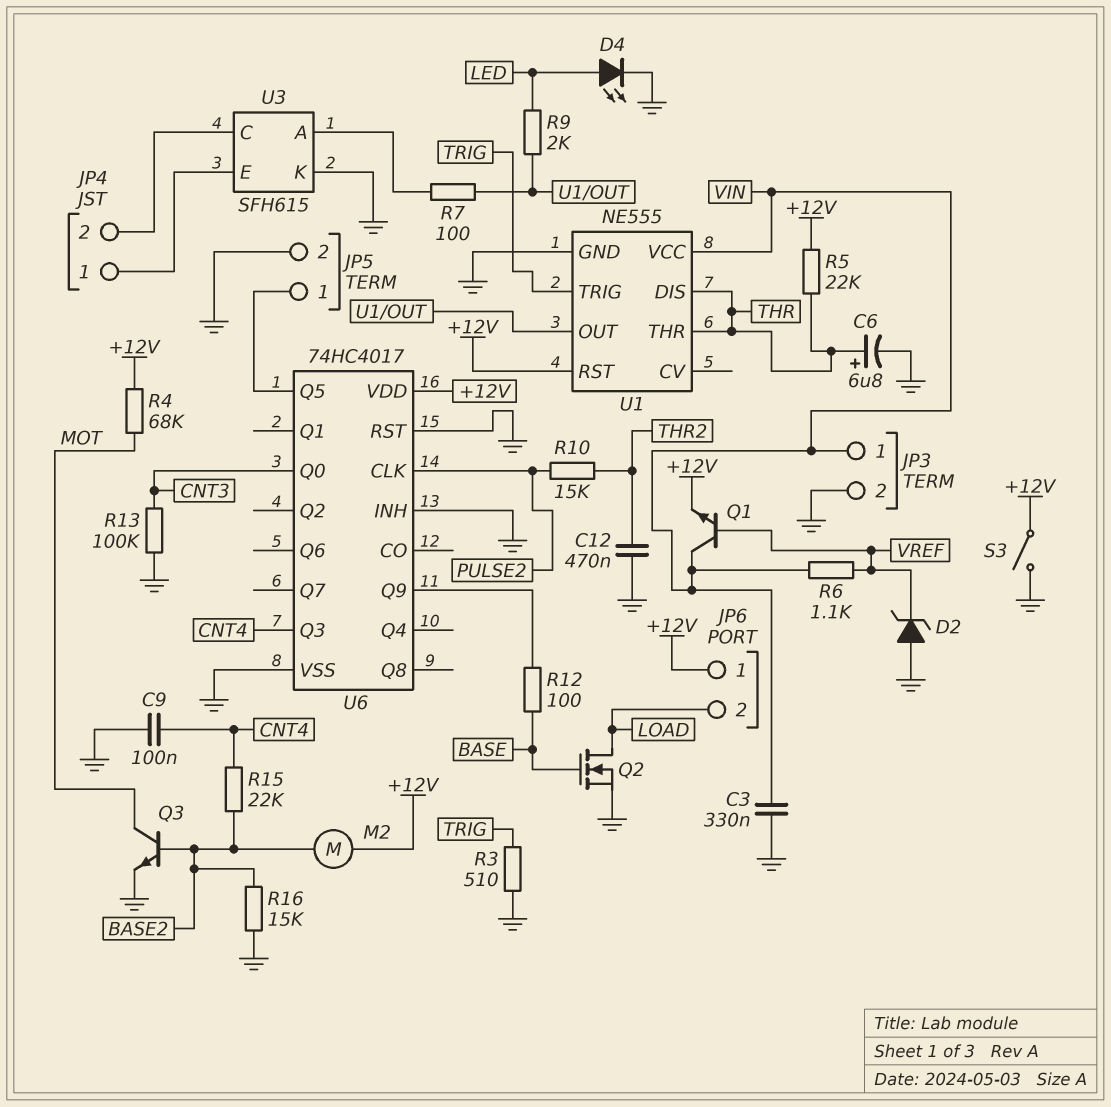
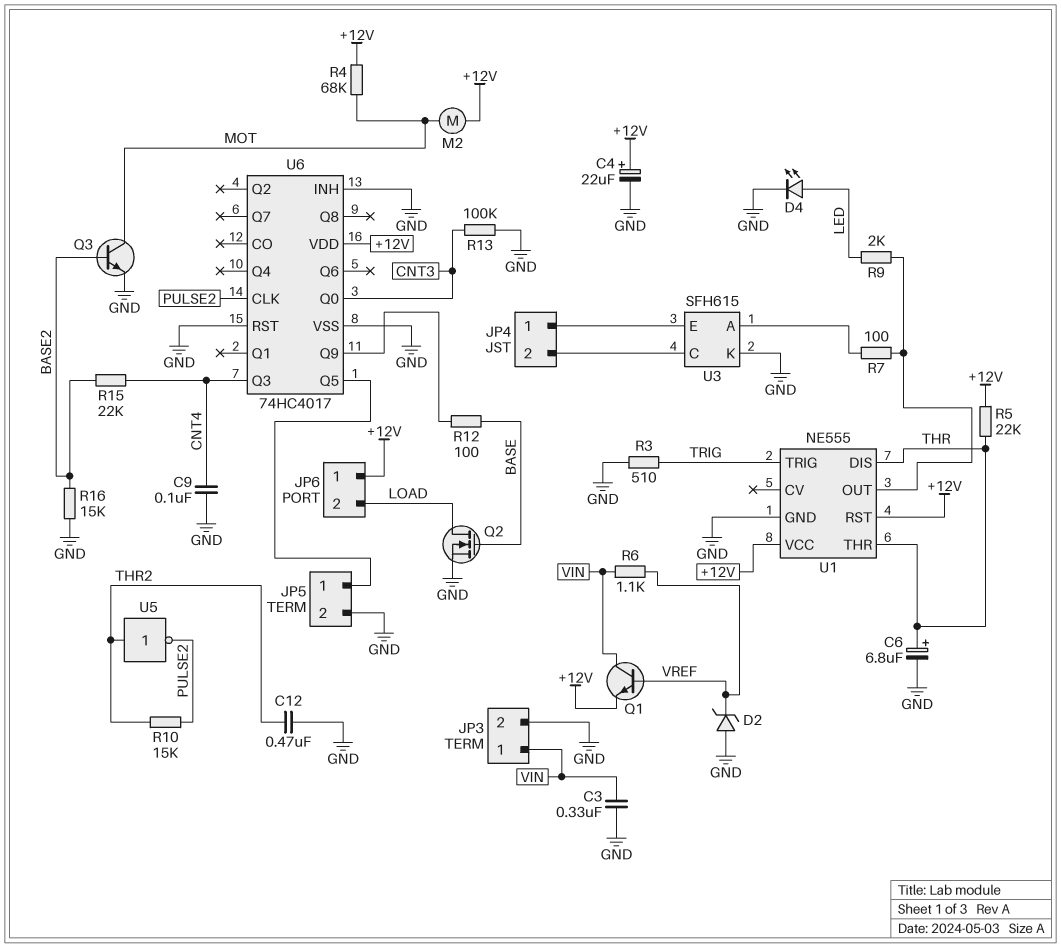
C4: none -> 22uF (plus +12V, minus GND)
M2: motor (+12V, BASE2) -> motor (+12V, MOT)
S3: switch (+12V, GND) -> none
U1 pin VCC: VIN -> +12V
U5: none -> NOT (in THR2, out PULSE2)

